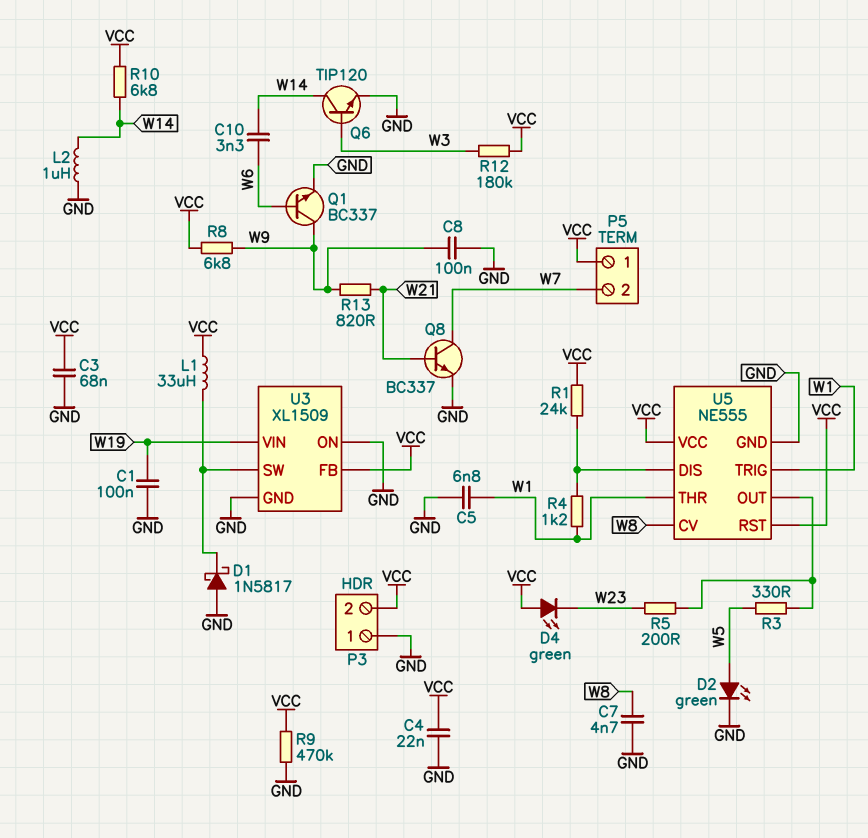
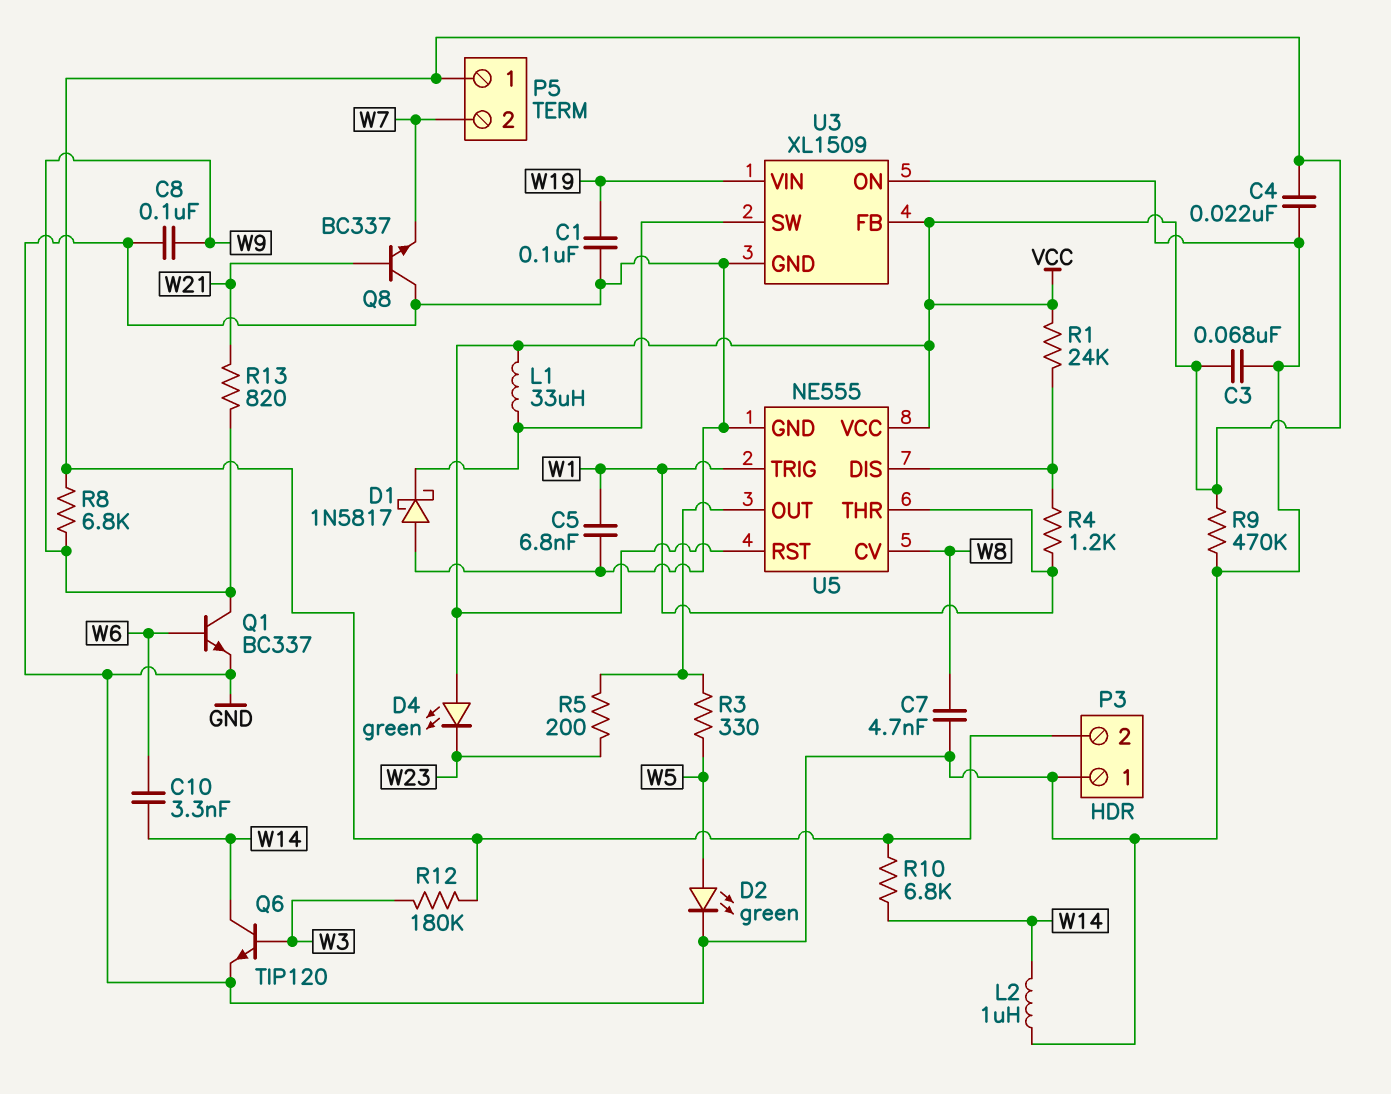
Q8: NPN BC337 (B W21, C W7, E GND) -> NPN BC337 (B W21, C GND, E W7)

